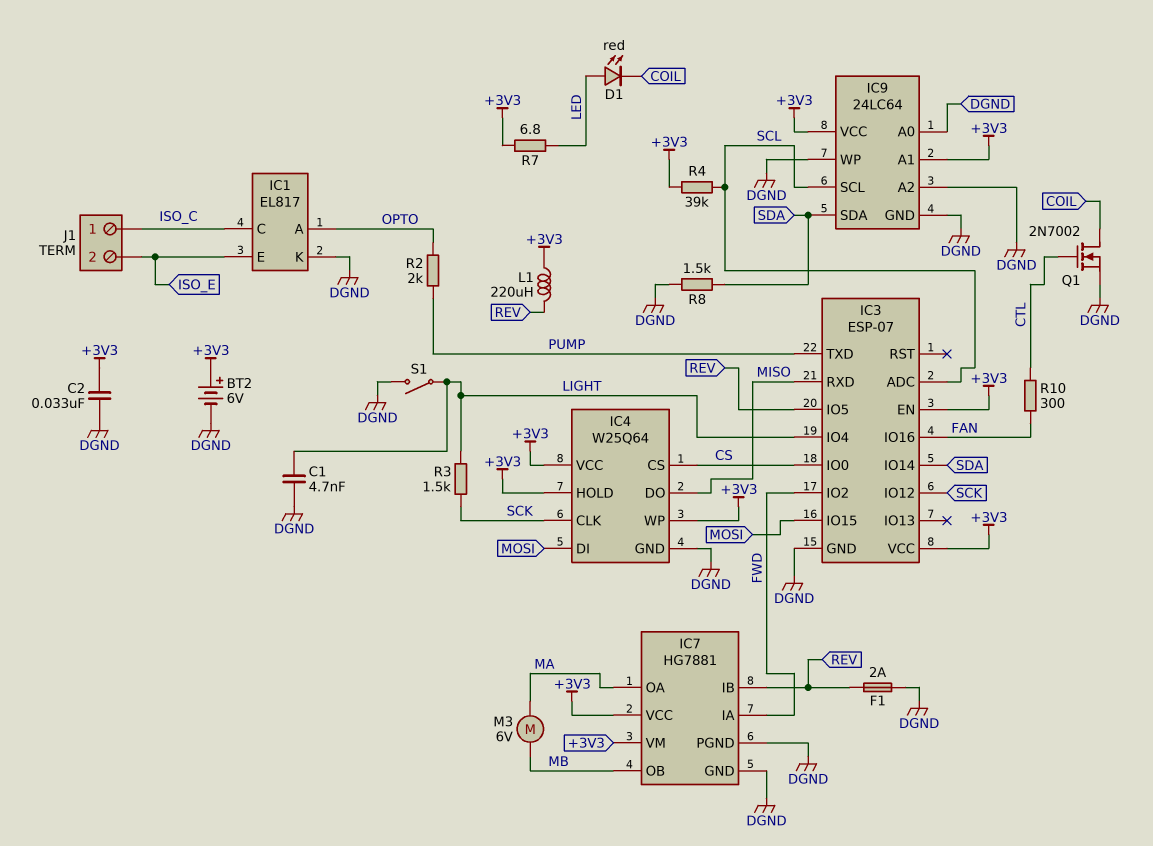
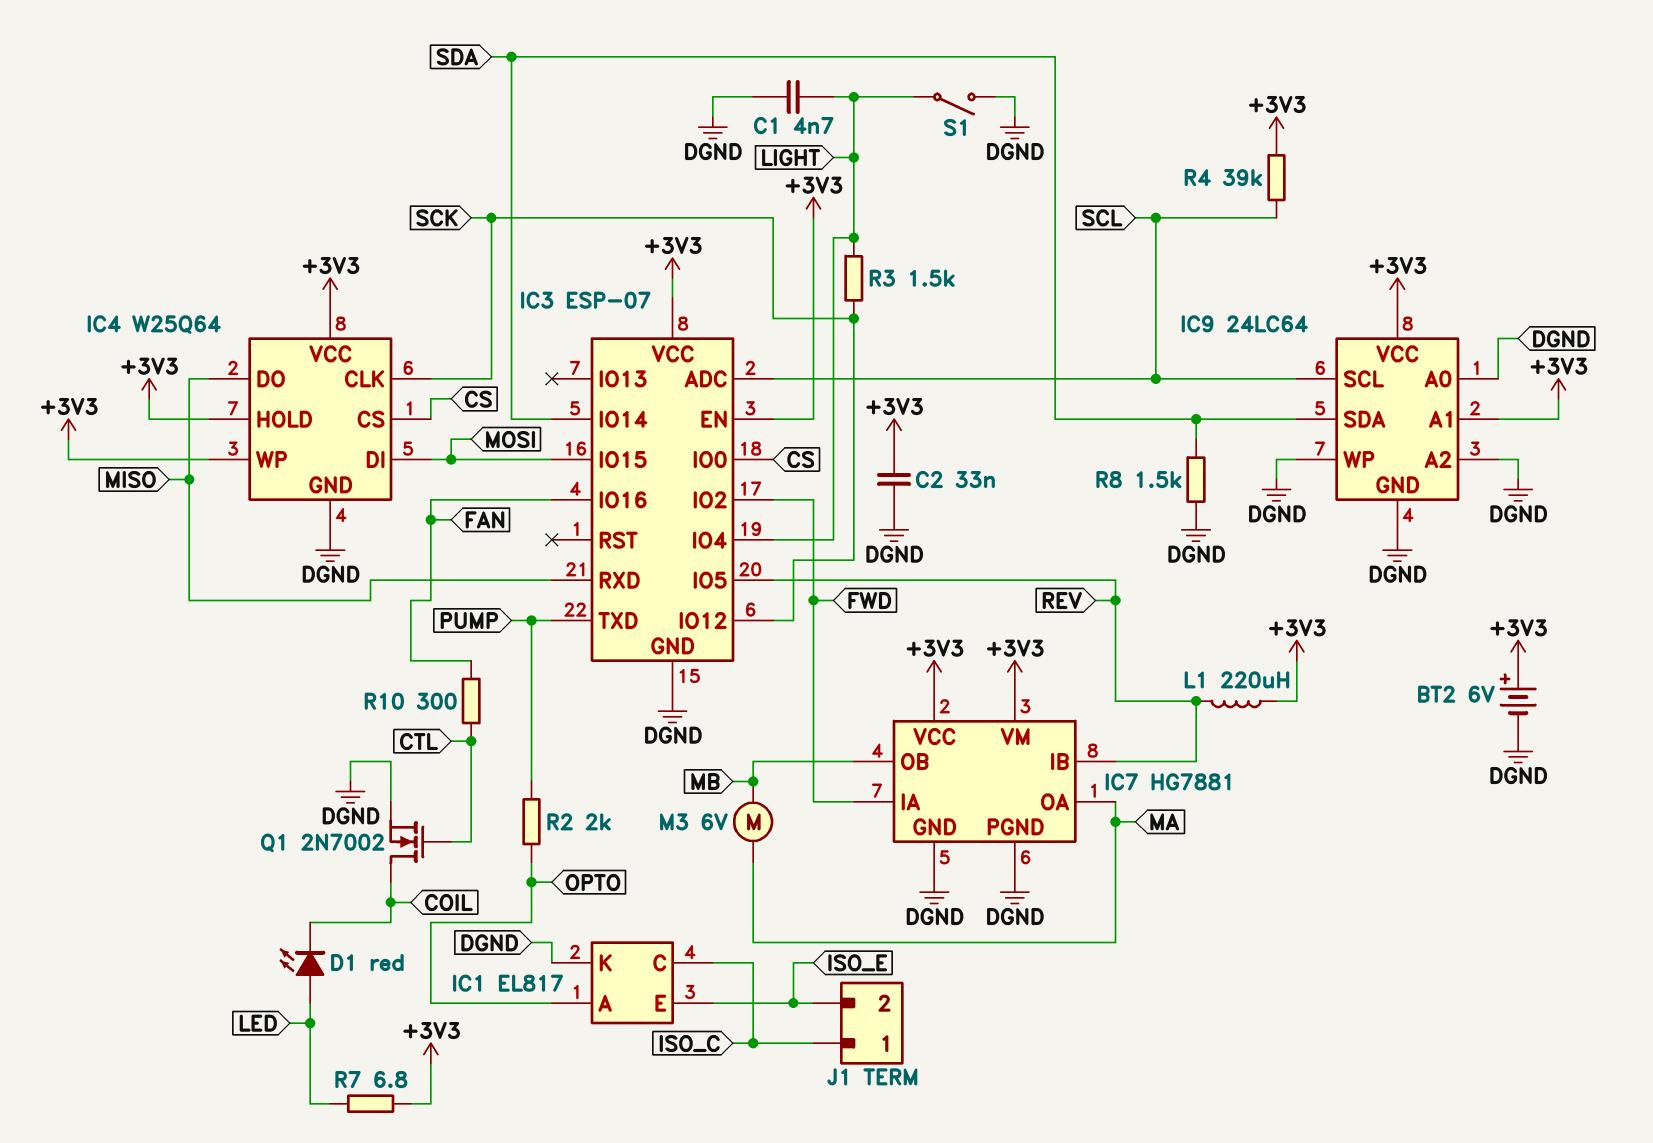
F1: 2A (DGND, REV) -> none

